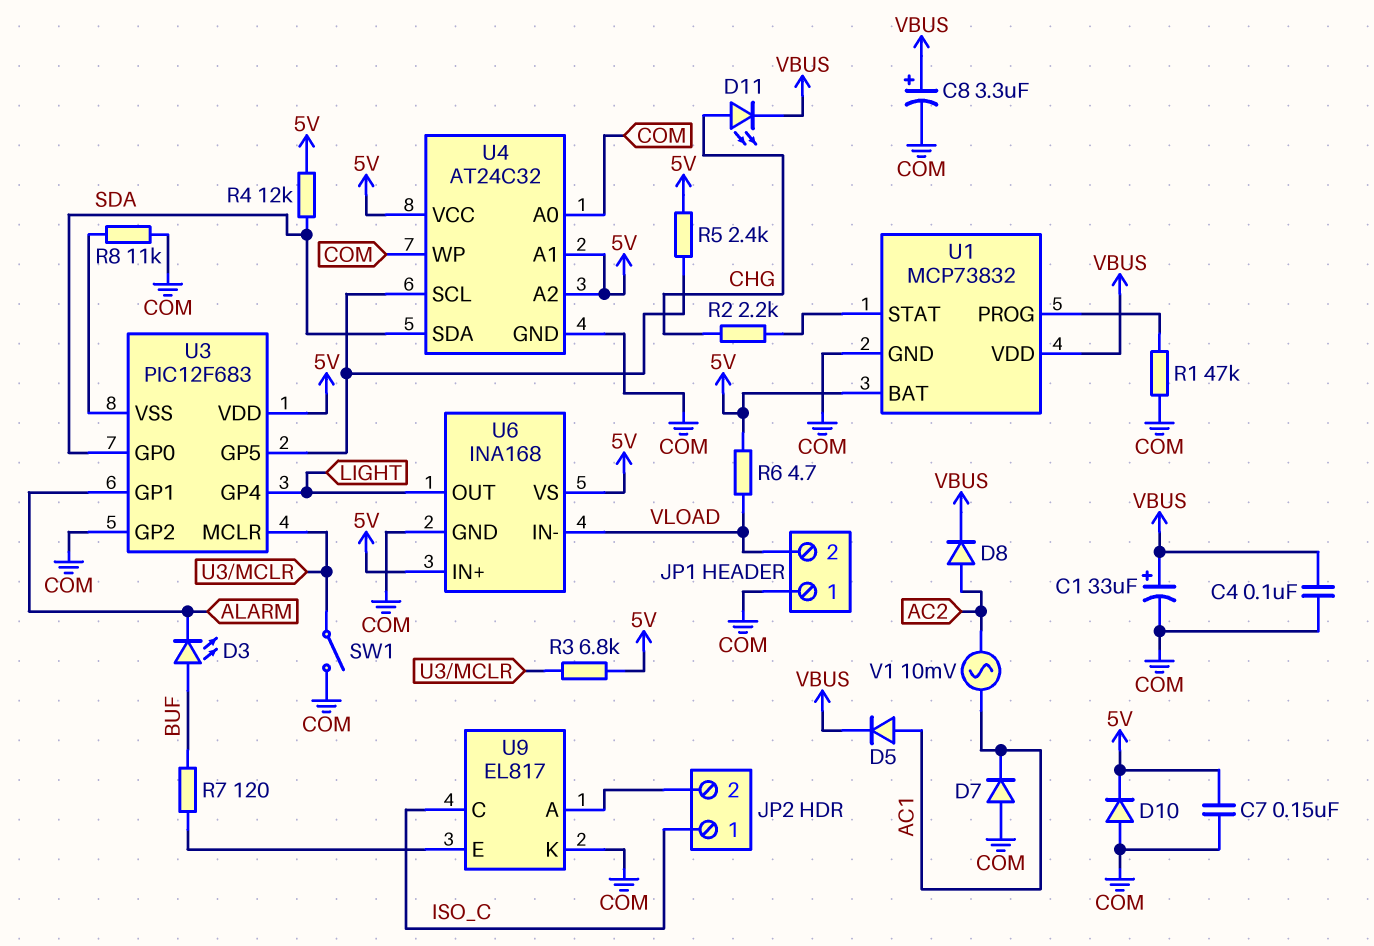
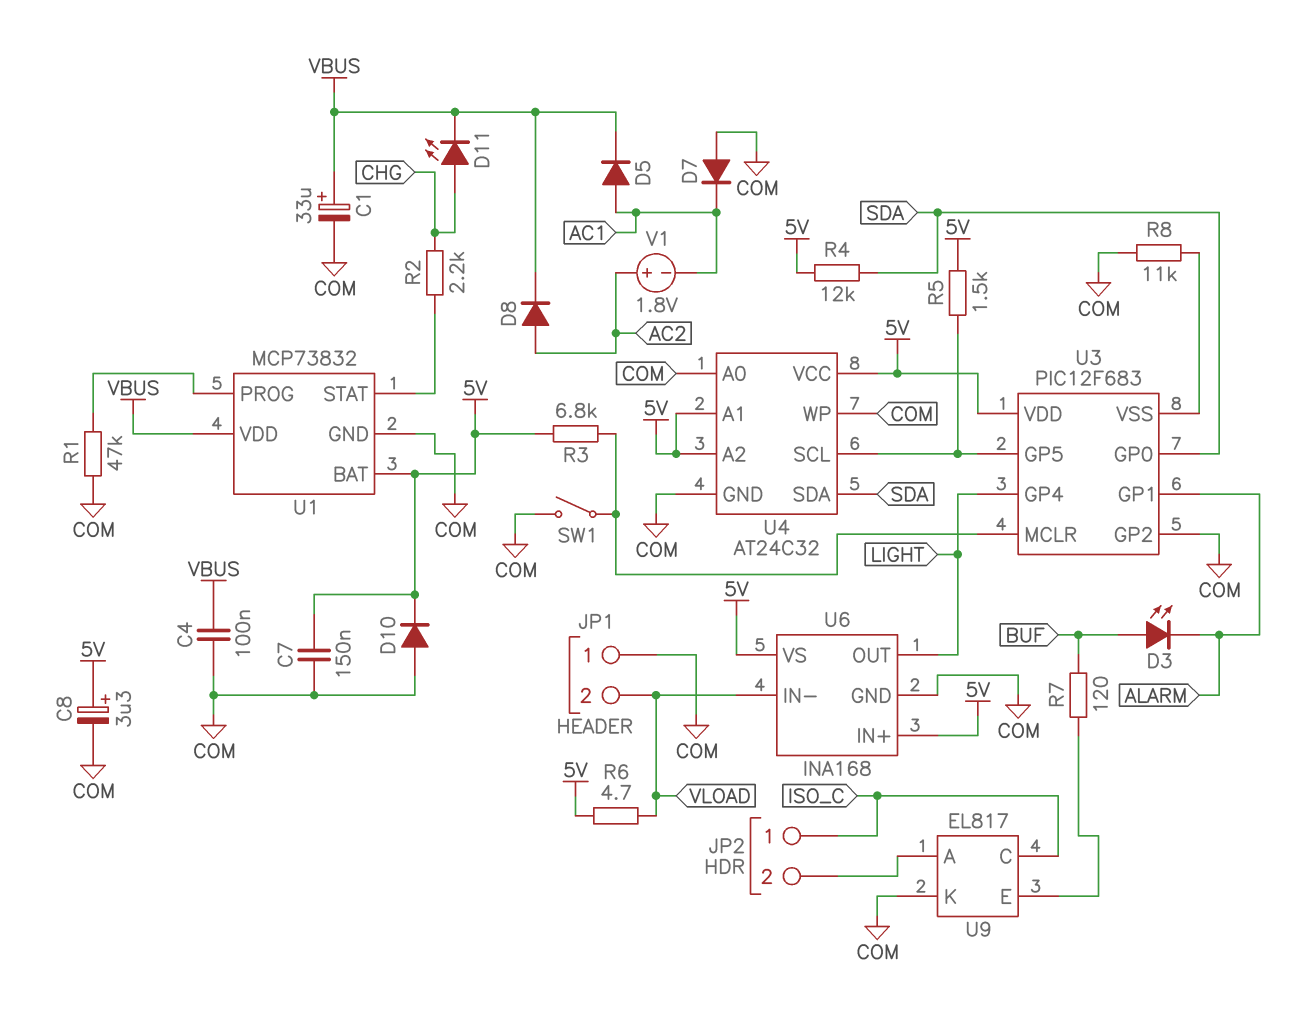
C8: 3.3uF (plus VBUS, minus COM) -> 3.3uF (plus 5V, minus COM)
R5: 2.4k (5V, U3/GP5) -> 1.5k (5V, U3/GP5)
V1: AC 10mV (AC1, AC2) -> 1.8V (plus AC2, minus AC1)

